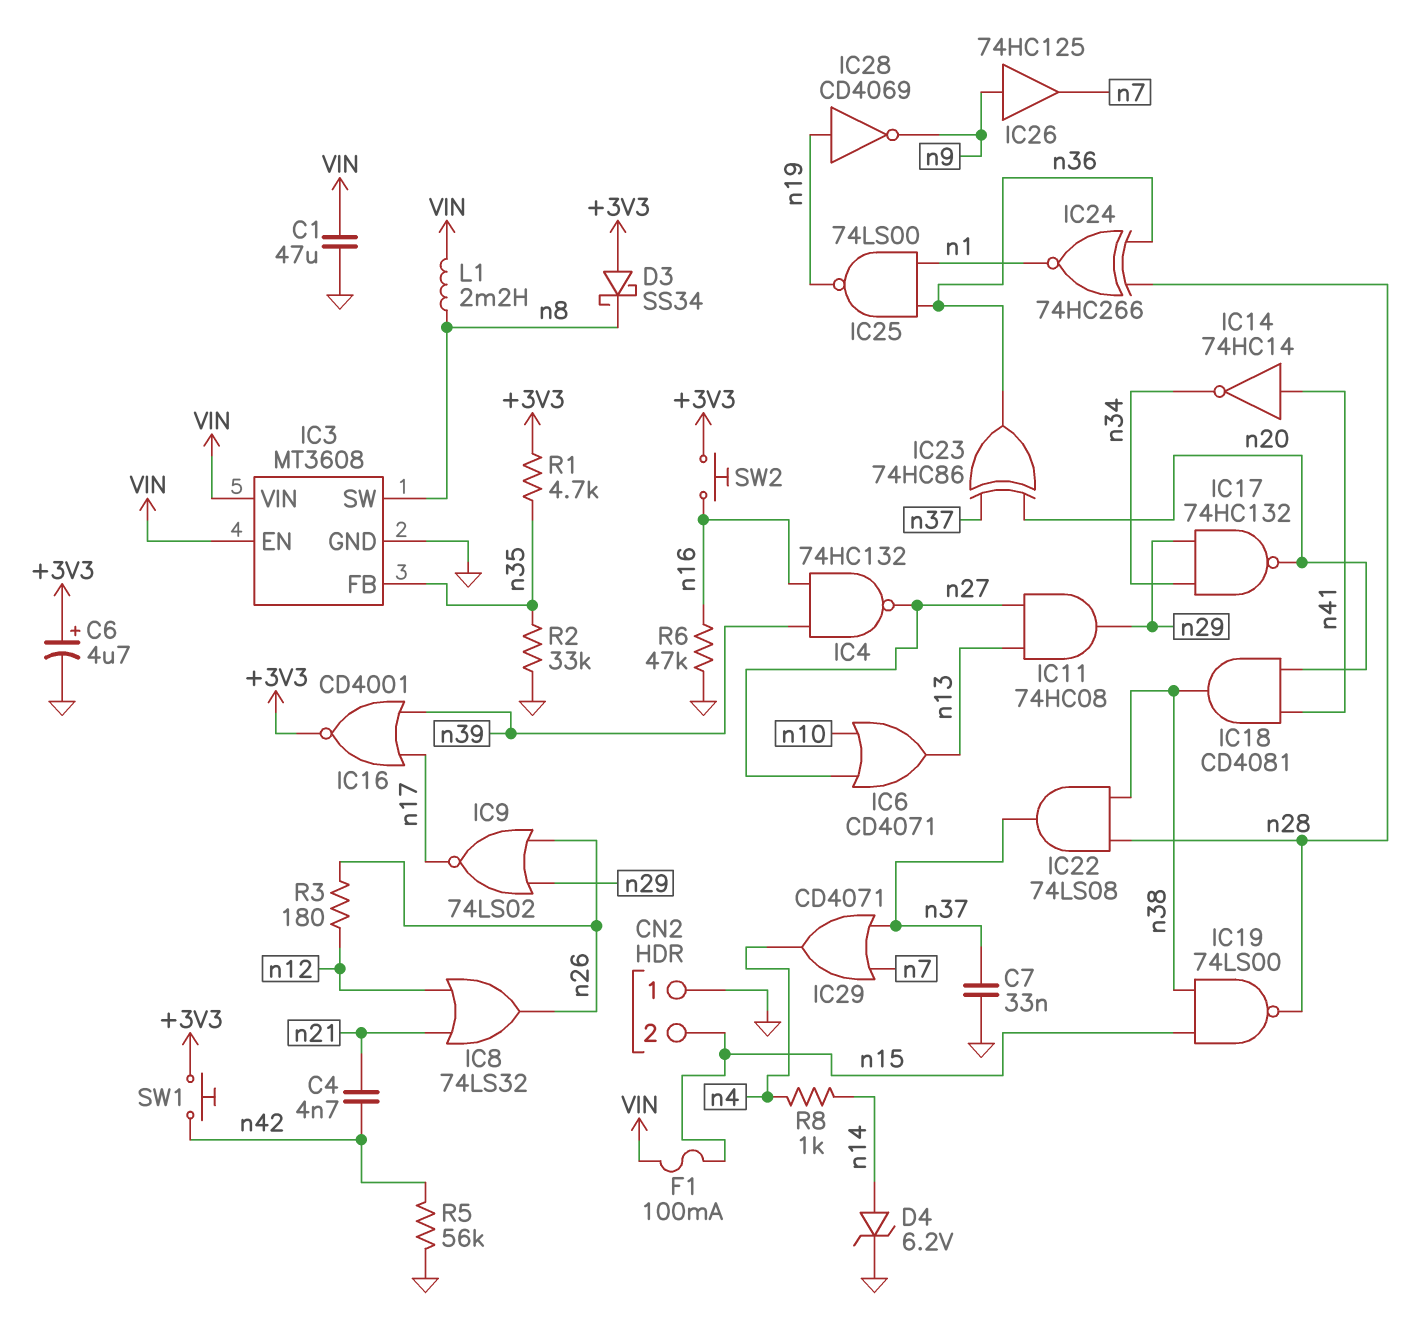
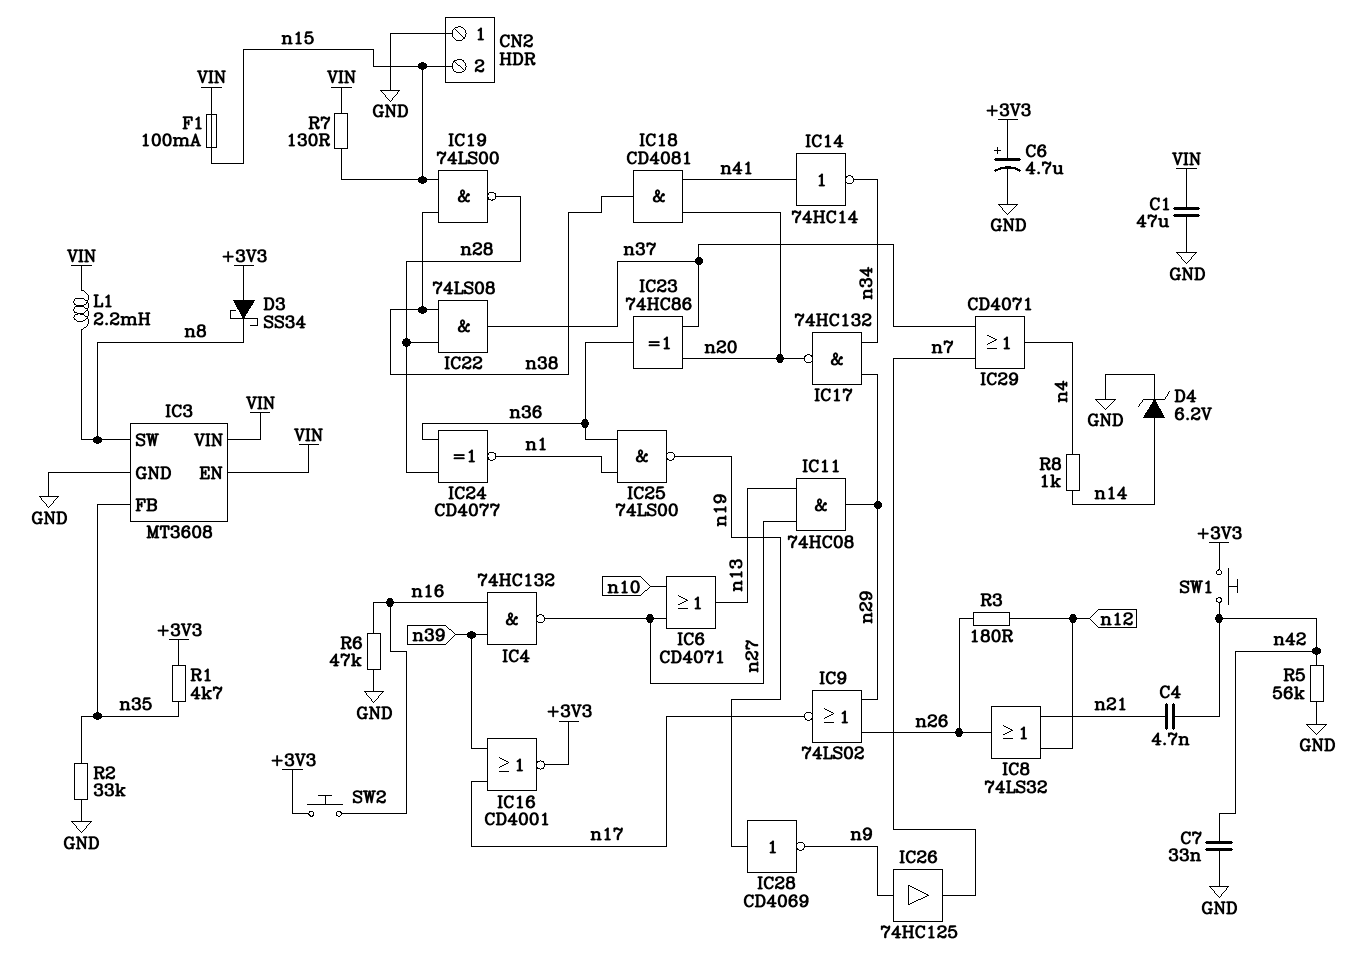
C7: 33nF (GND, n37) -> 33nF (GND, n42)
IC24: XNOR 74HC266 (in n28, in n36, out n1) -> XNOR CD4077 (in n28, in n36, out n1)
R7: none -> 130 (VIN, n15)

